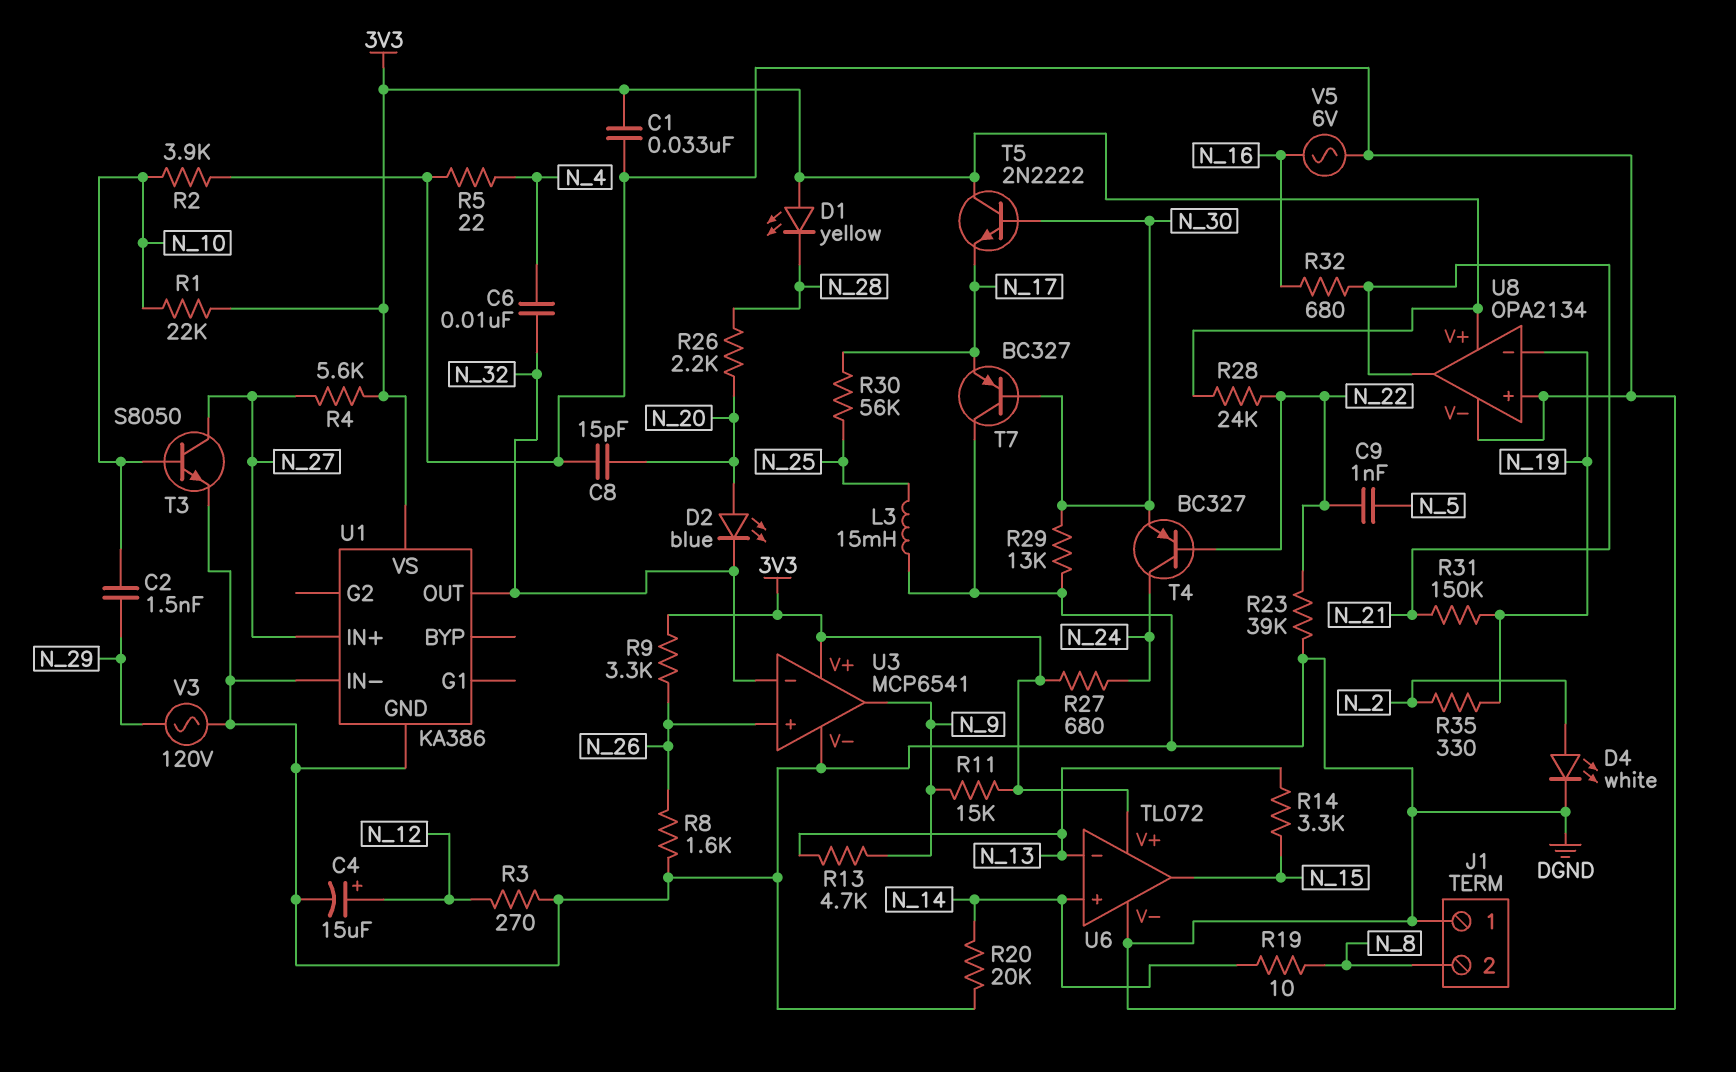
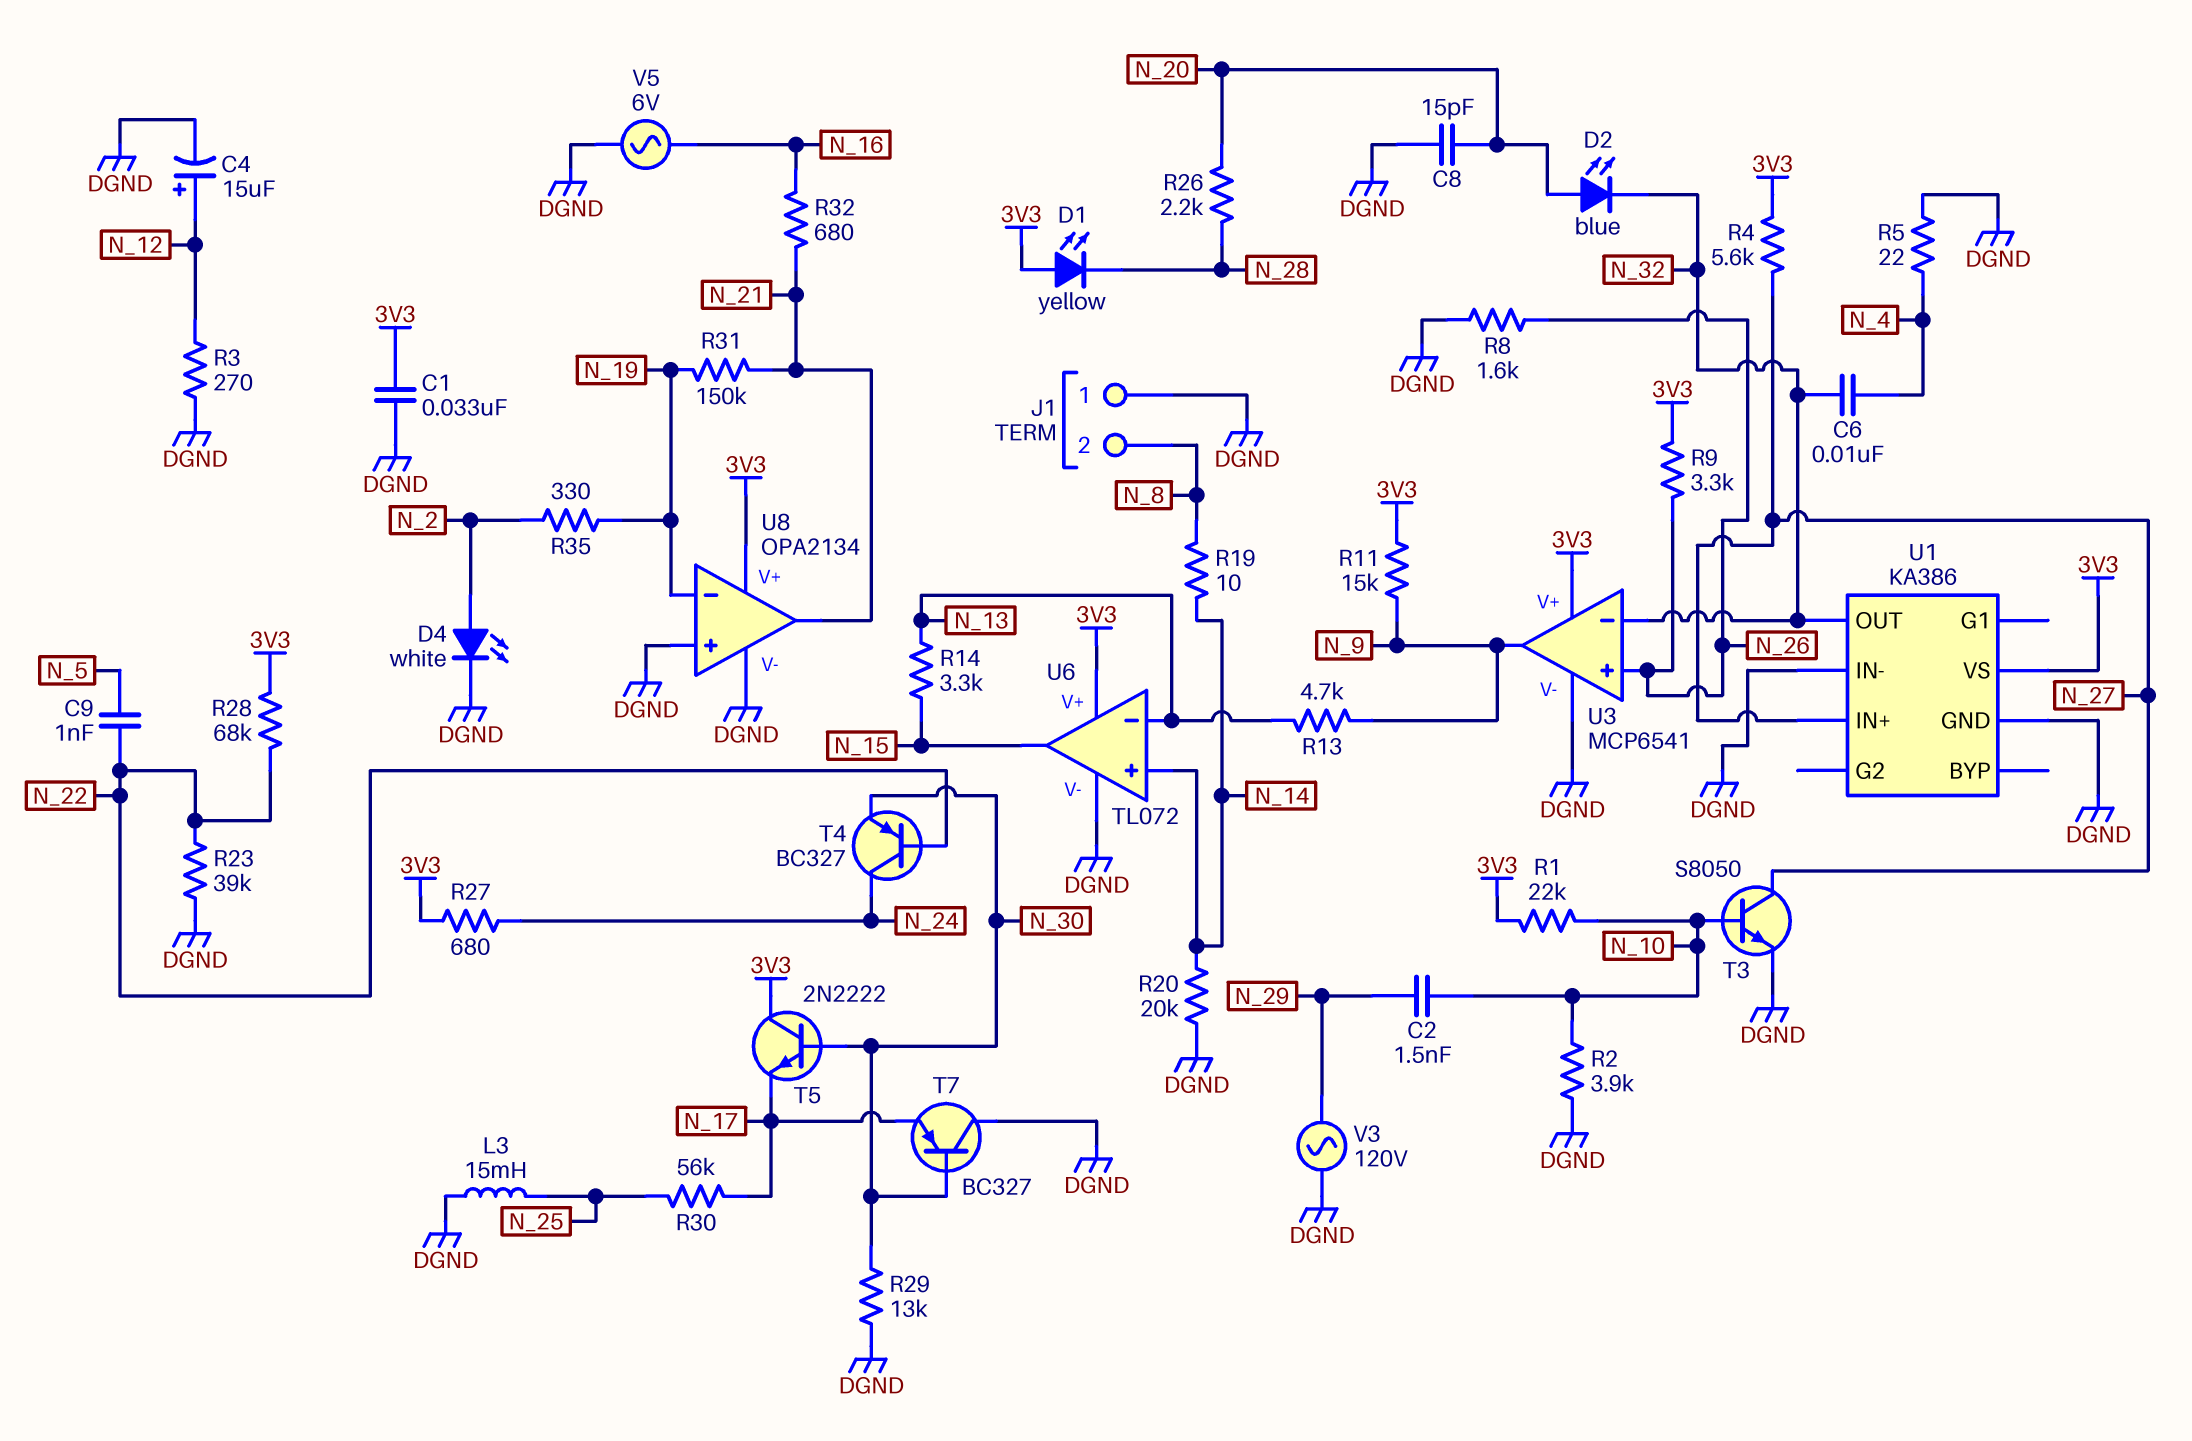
R28: 24k (3V3, N_22) -> 68k (3V3, N_22)

